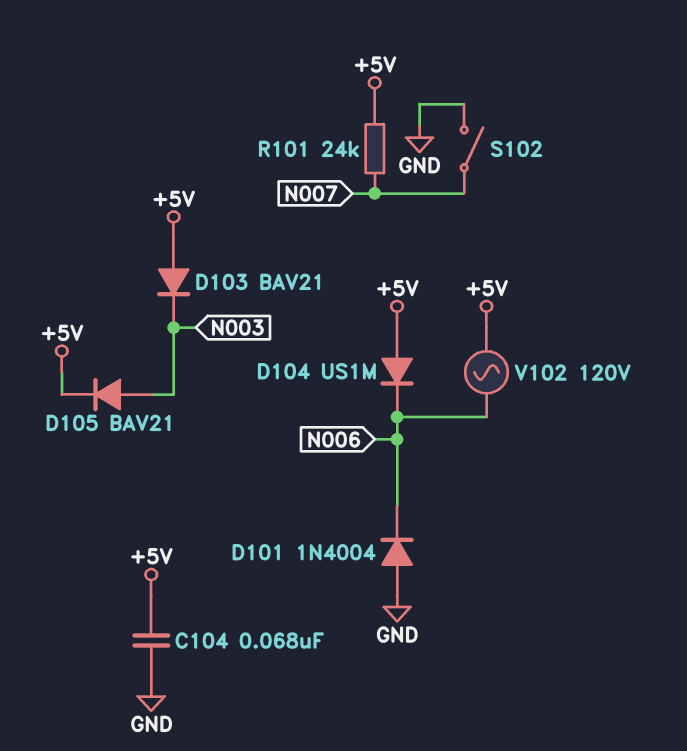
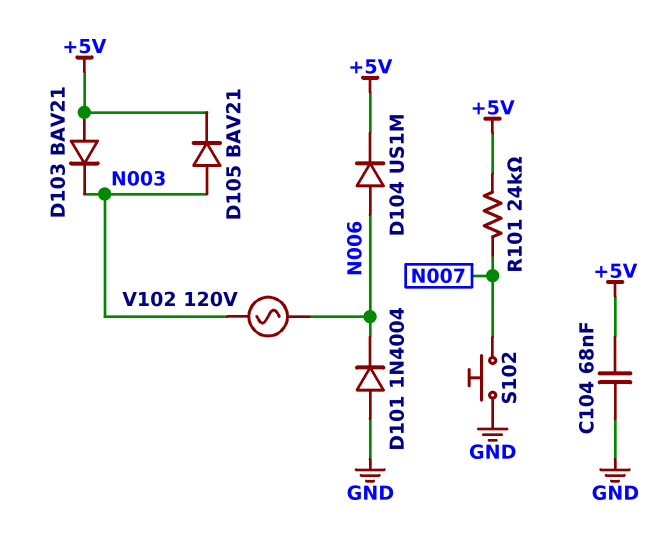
D104: diode US1M (A +5V, K N006) -> diode US1M (A N006, K +5V)
S102: switch (GND, N007) -> button (GND, N007)
V102: AC 120V (+5V, N006) -> AC 120V (N003, N006)

